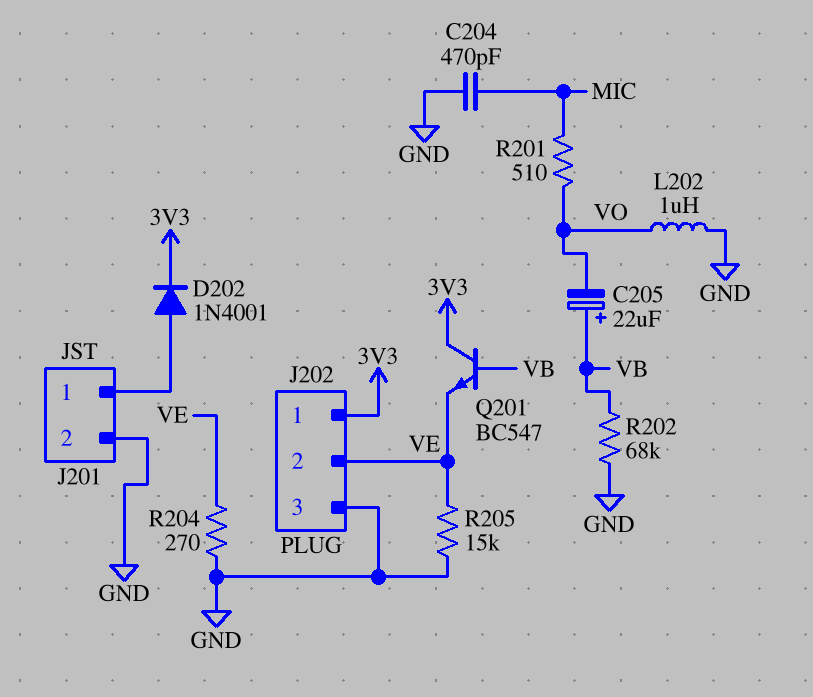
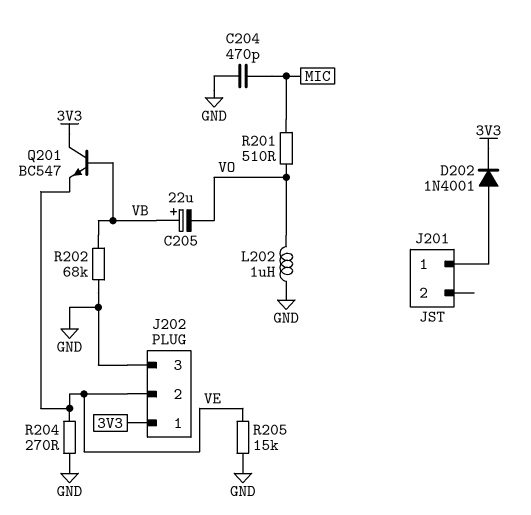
J201 pin 2: GND -> none

